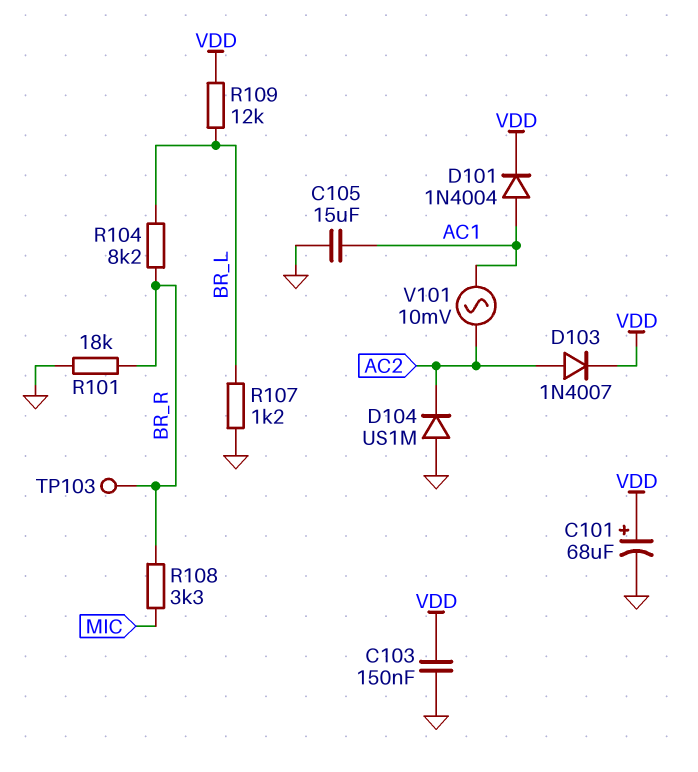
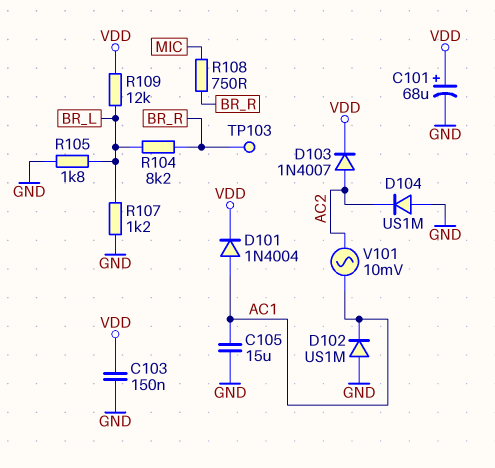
D102: none -> diode US1M (A GND, K AC1)
R101: 18k (BR_R, GND) -> none
R105: none -> 1.8k (BR_L, GND)
R108: 3.3k (BR_R, MIC) -> 750 (BR_R, MIC)

